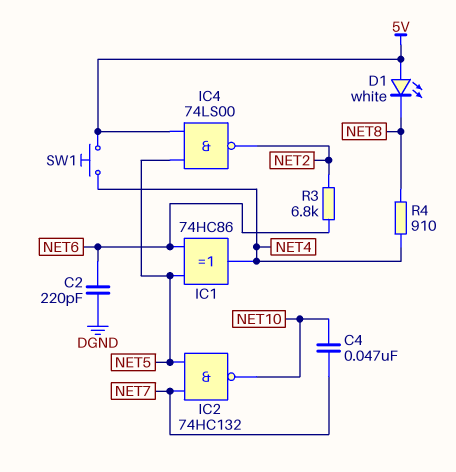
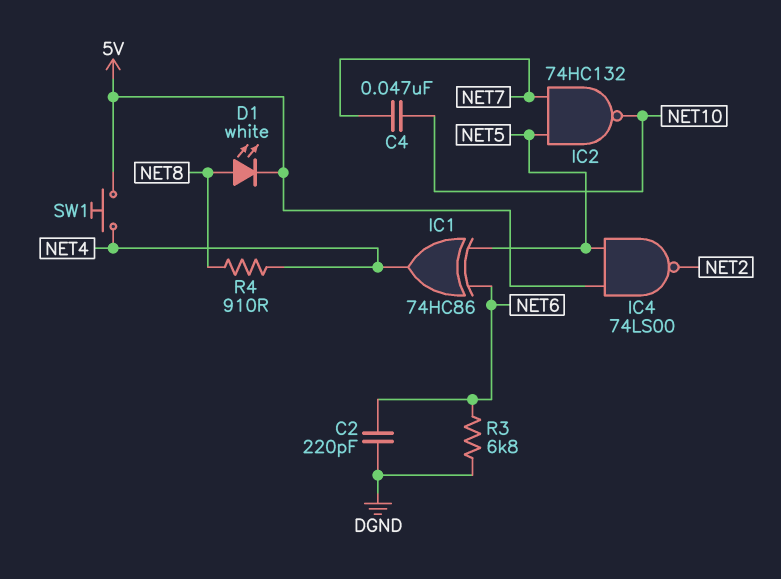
D1: LED white (A 5V, K NET8) -> LED white (A NET8, K 5V)
R3: 6.8k (NET2, NET6) -> 6.8k (DGND, NET6)

